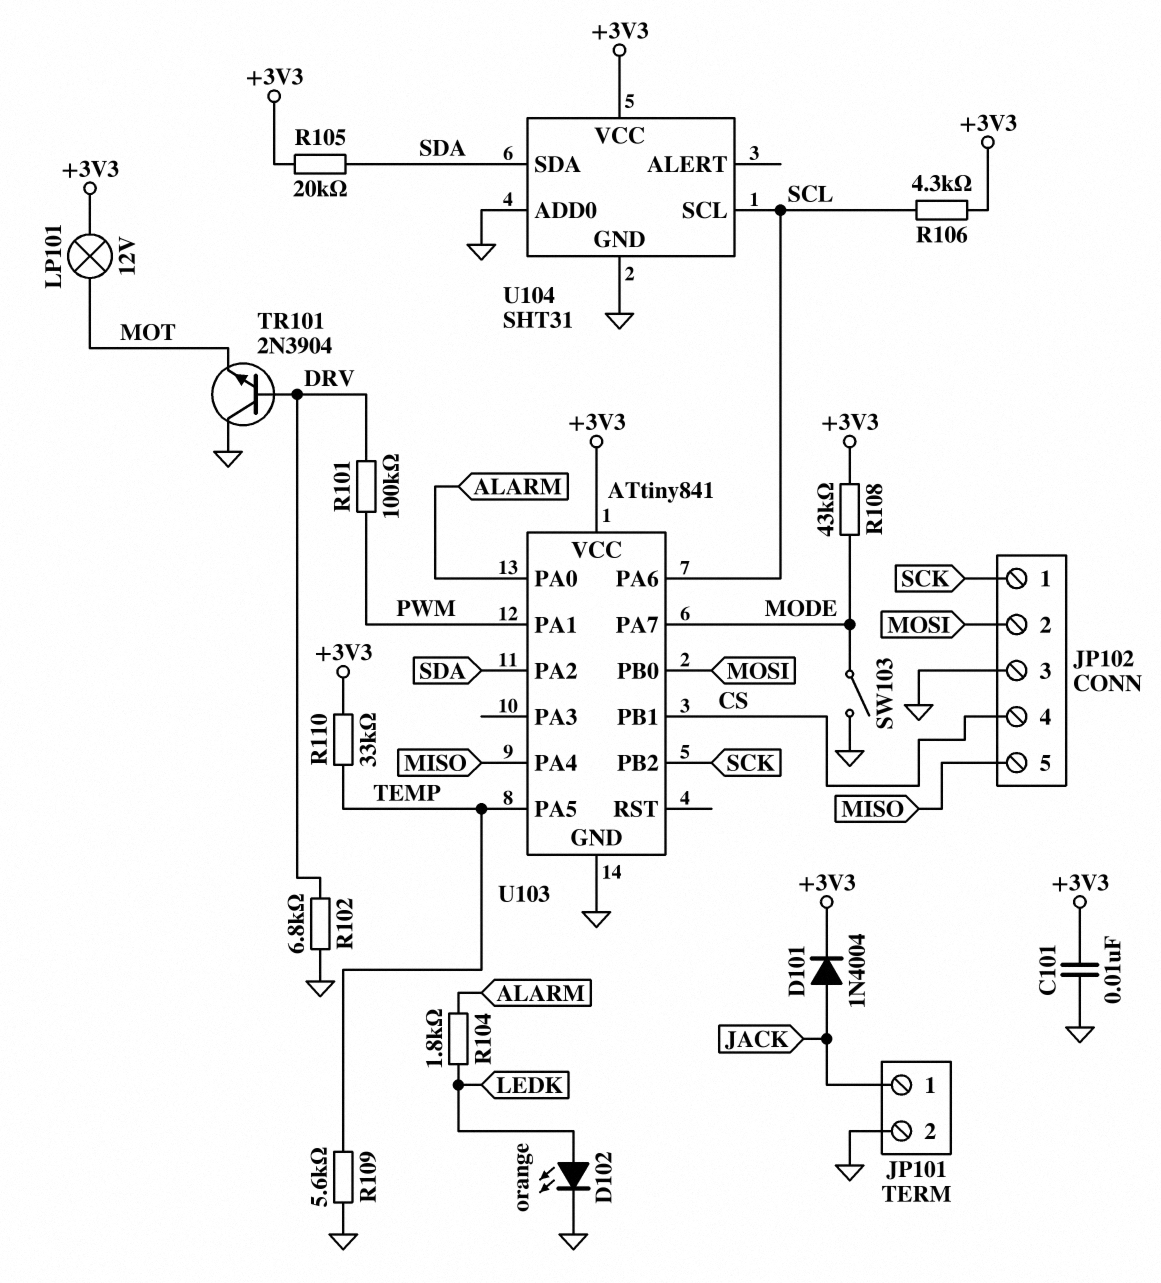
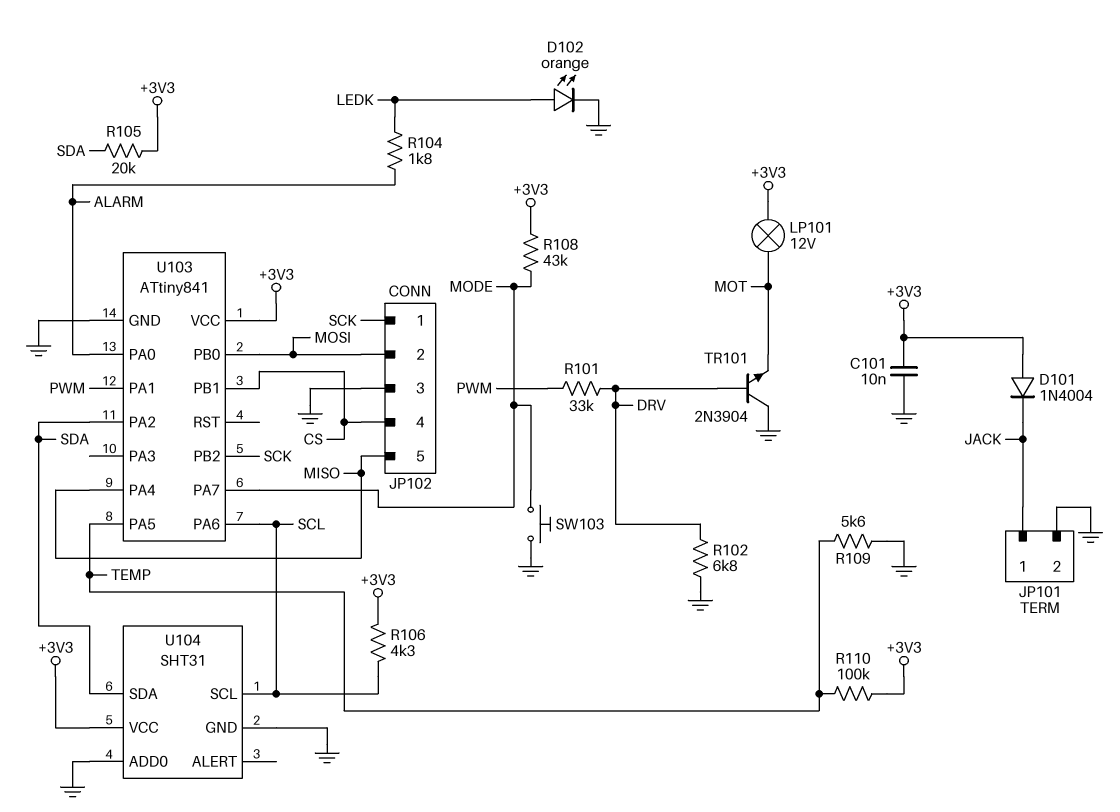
D101: diode 1N4004 (A JACK, K +3V3) -> diode 1N4004 (A +3V3, K JACK)
R101: 100k (DRV, PWM) -> 33k (DRV, PWM)
R110: 33k (+3V3, TEMP) -> 100k (+3V3, TEMP)
SW103: switch (GND, MODE) -> button (GND, MODE)

